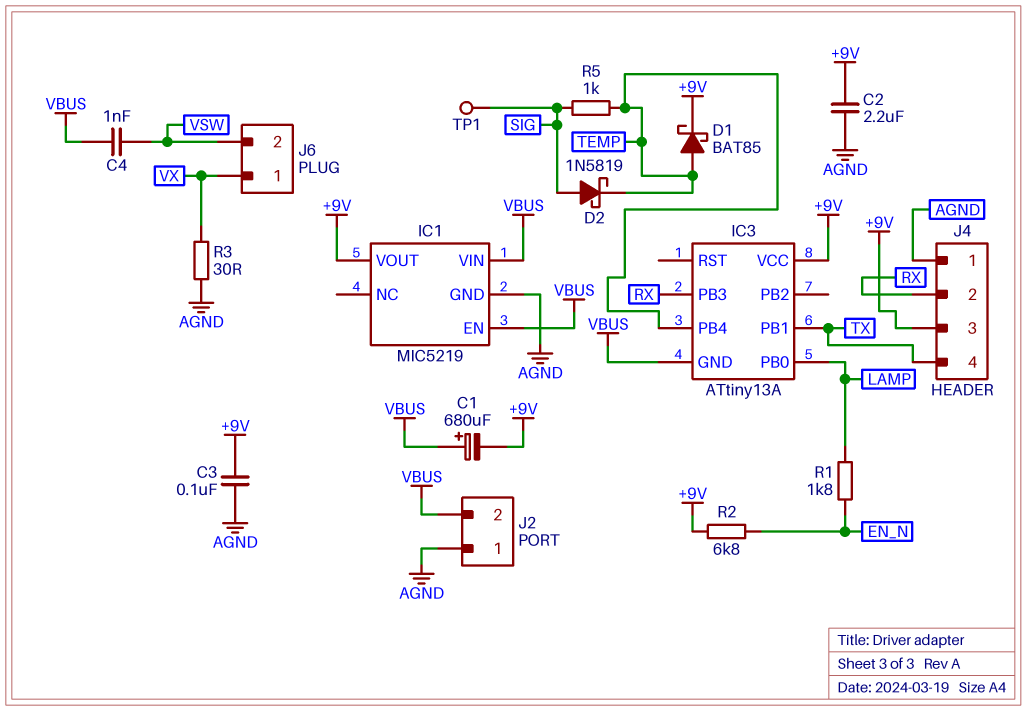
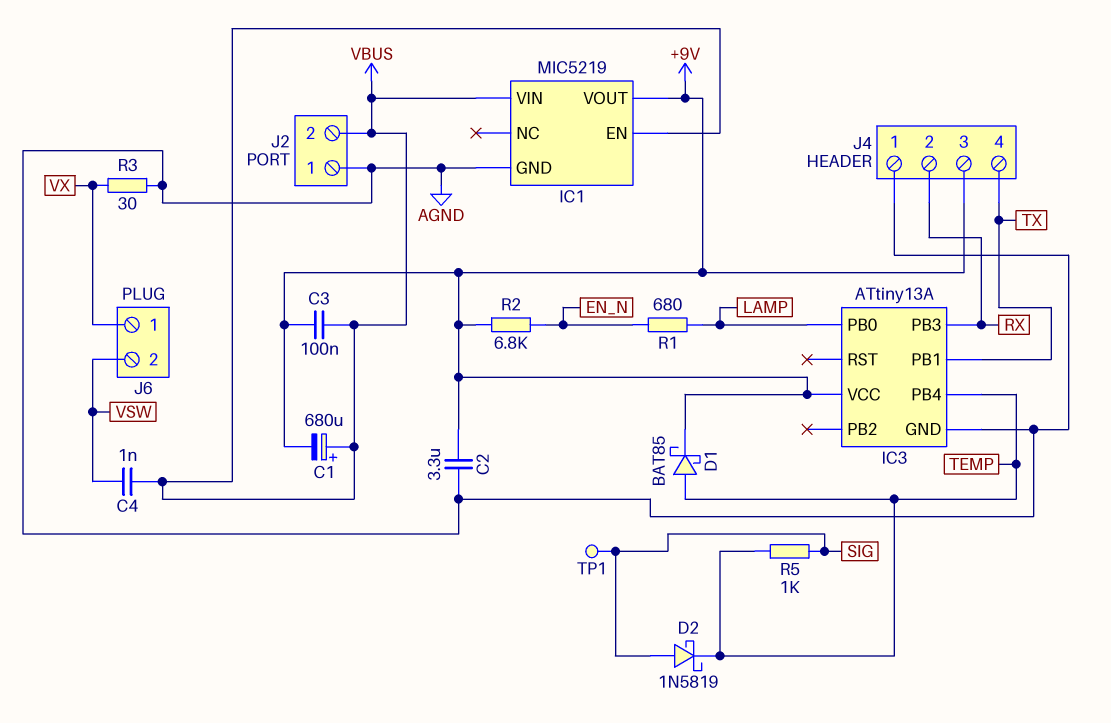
C2: 2.2uF (+9V, AGND) -> 3.3uF (+9V, AGND)
C3: 100nF (+9V, AGND) -> 100nF (+9V, VBUS)
IC3 pin GND: VBUS -> AGND
R1: 1.8k (EN_N, LAMP) -> 680 (EN_N, LAMP)

